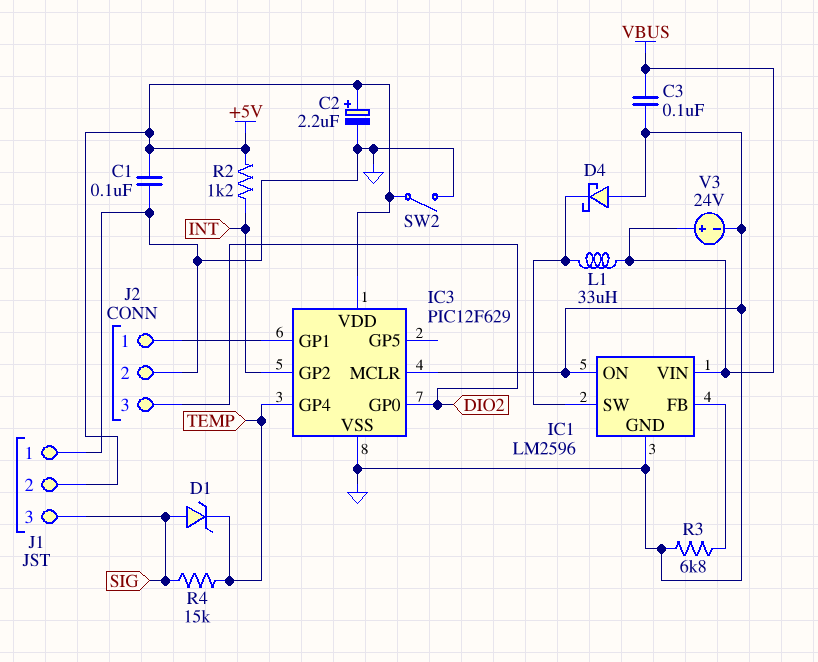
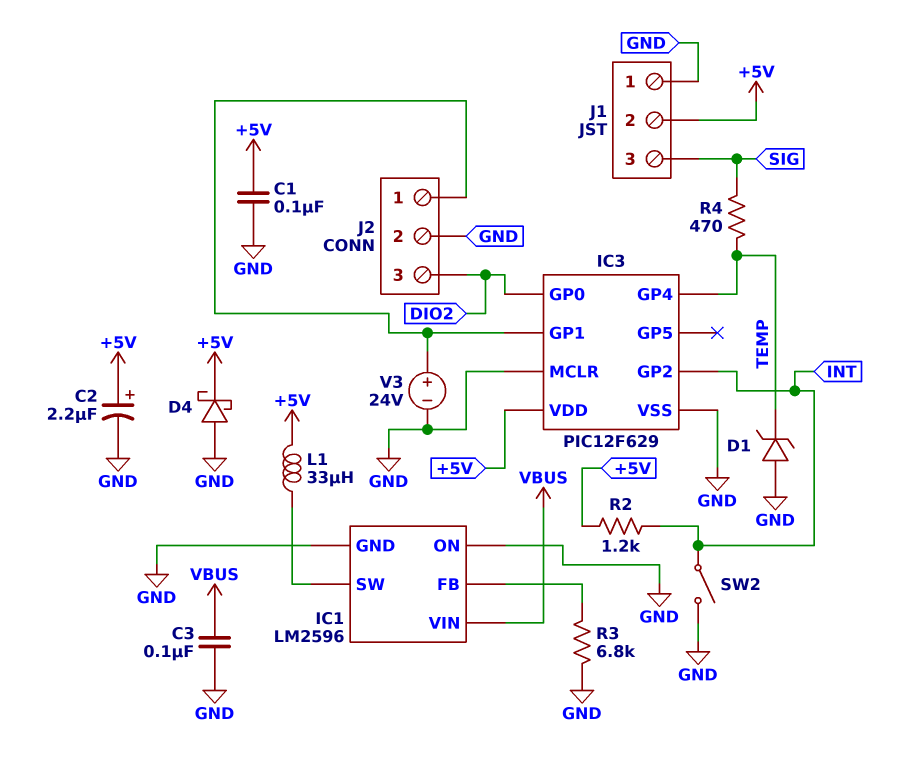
D1: zener (A SIG, K TEMP) -> zener (A GND, K TEMP)
D4: schottky (A GND, K IC1/SW) -> schottky (A GND, K +5V)
L1: 33uH (IC1/SW, VBUS) -> 33uH (+5V, IC1/SW)
R4: 15k (SIG, TEMP) -> 470 (SIG, TEMP)
SW2: switch (+5V, GND) -> switch (GND, INT)
V3: 24V (plus VBUS, minus GND) -> 24V (plus IC3/GP1, minus GND)

